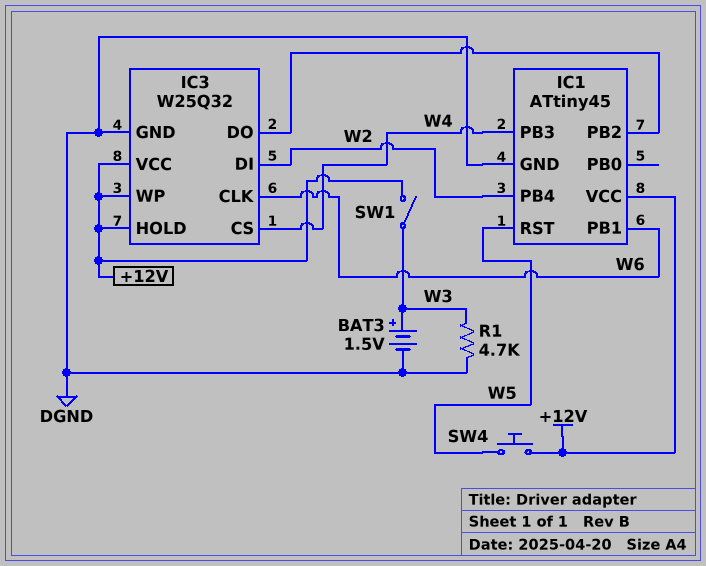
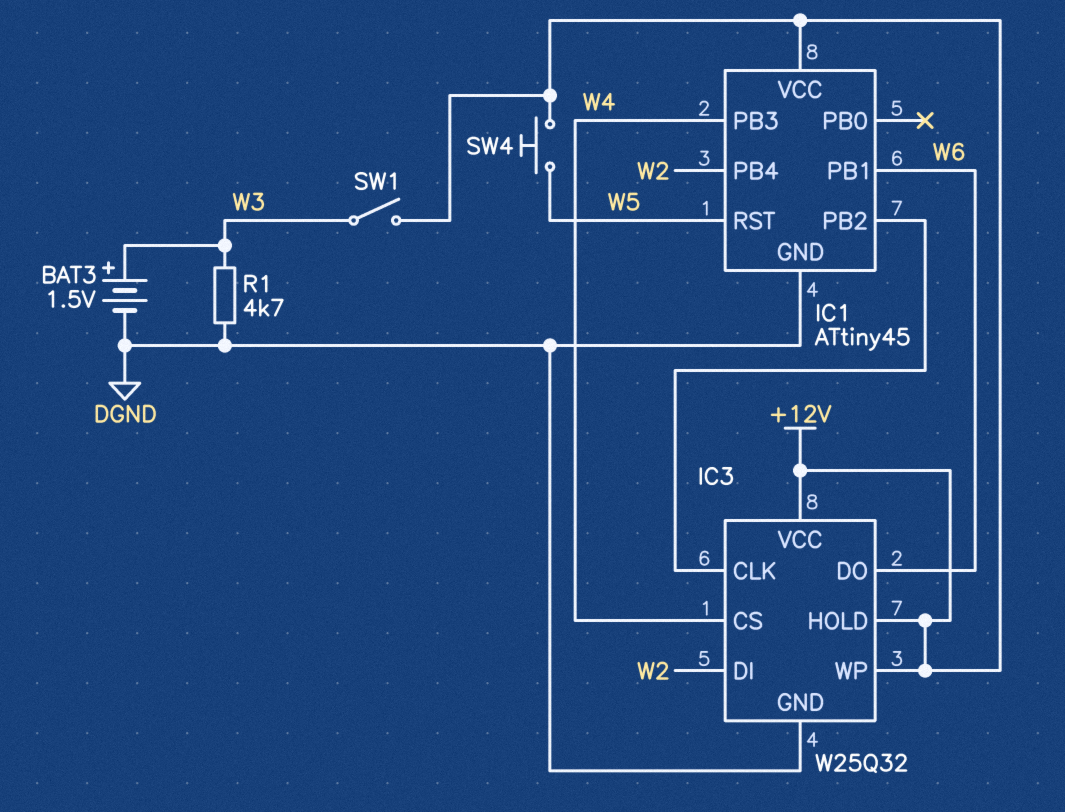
IC3 pin CLK: W6 -> IC1/PB2
IC3 pin DO: IC1/PB2 -> W6

